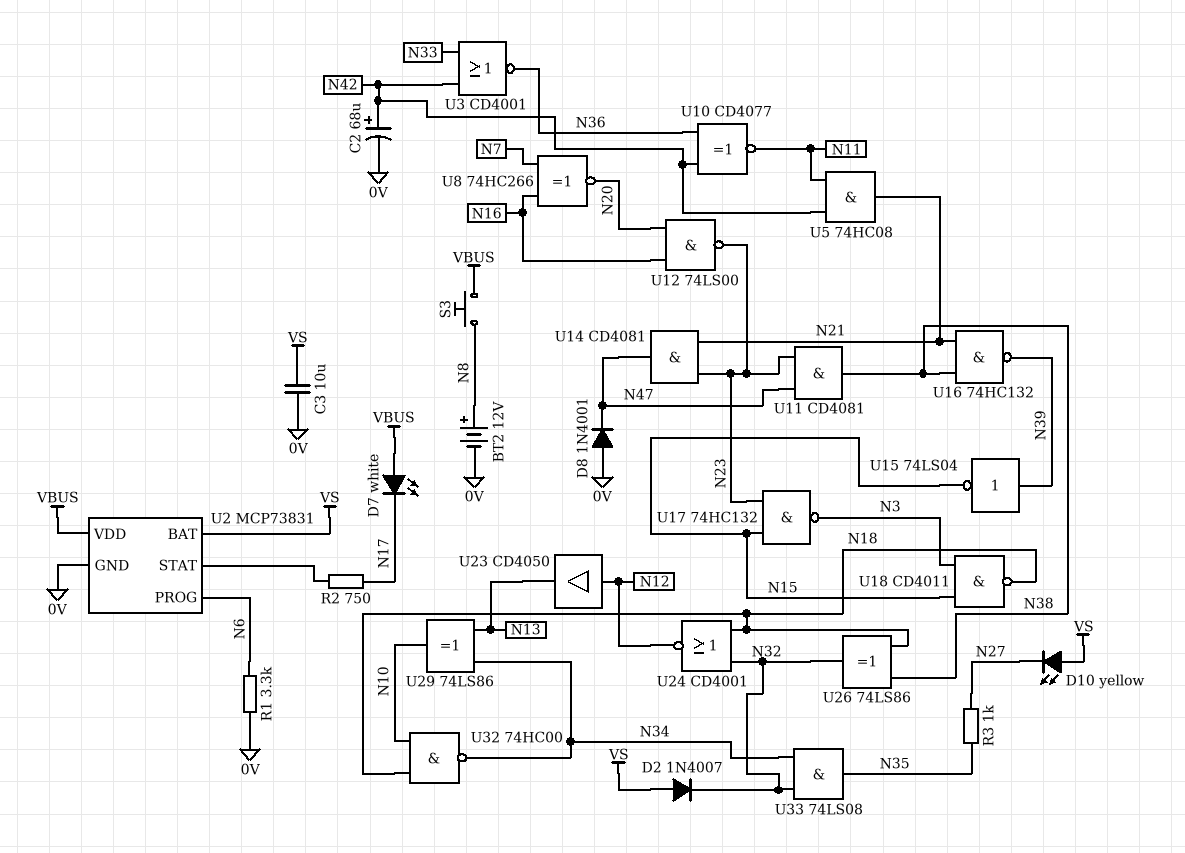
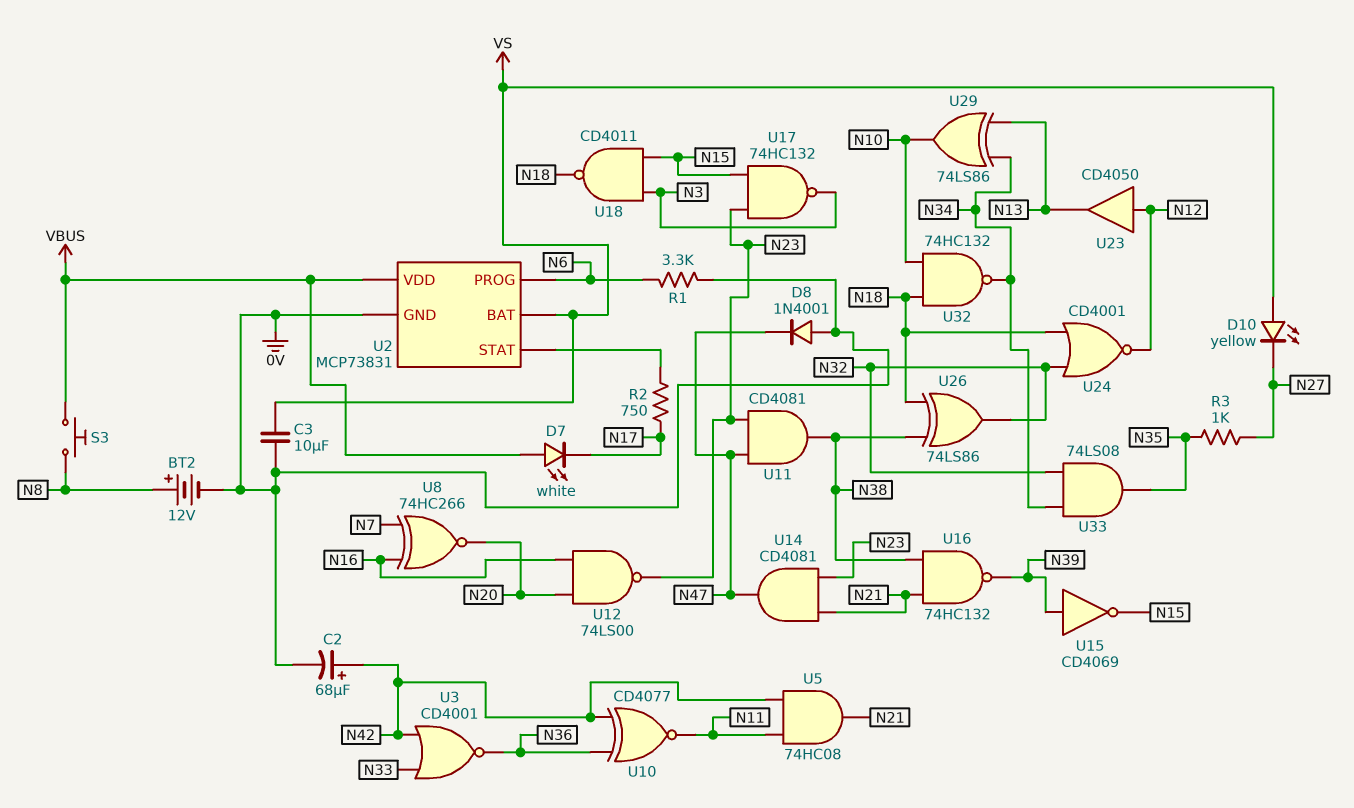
D2: diode 1N4007 (A VS, K N32) -> none
U15: NOT 74LS04 (in N39, out N15) -> NOT CD4069 (in N39, out N15)
U32: NAND 74HC00 (in N10, in N18, out N34) -> NAND 74HC132 (in N10, in N18, out N34)

